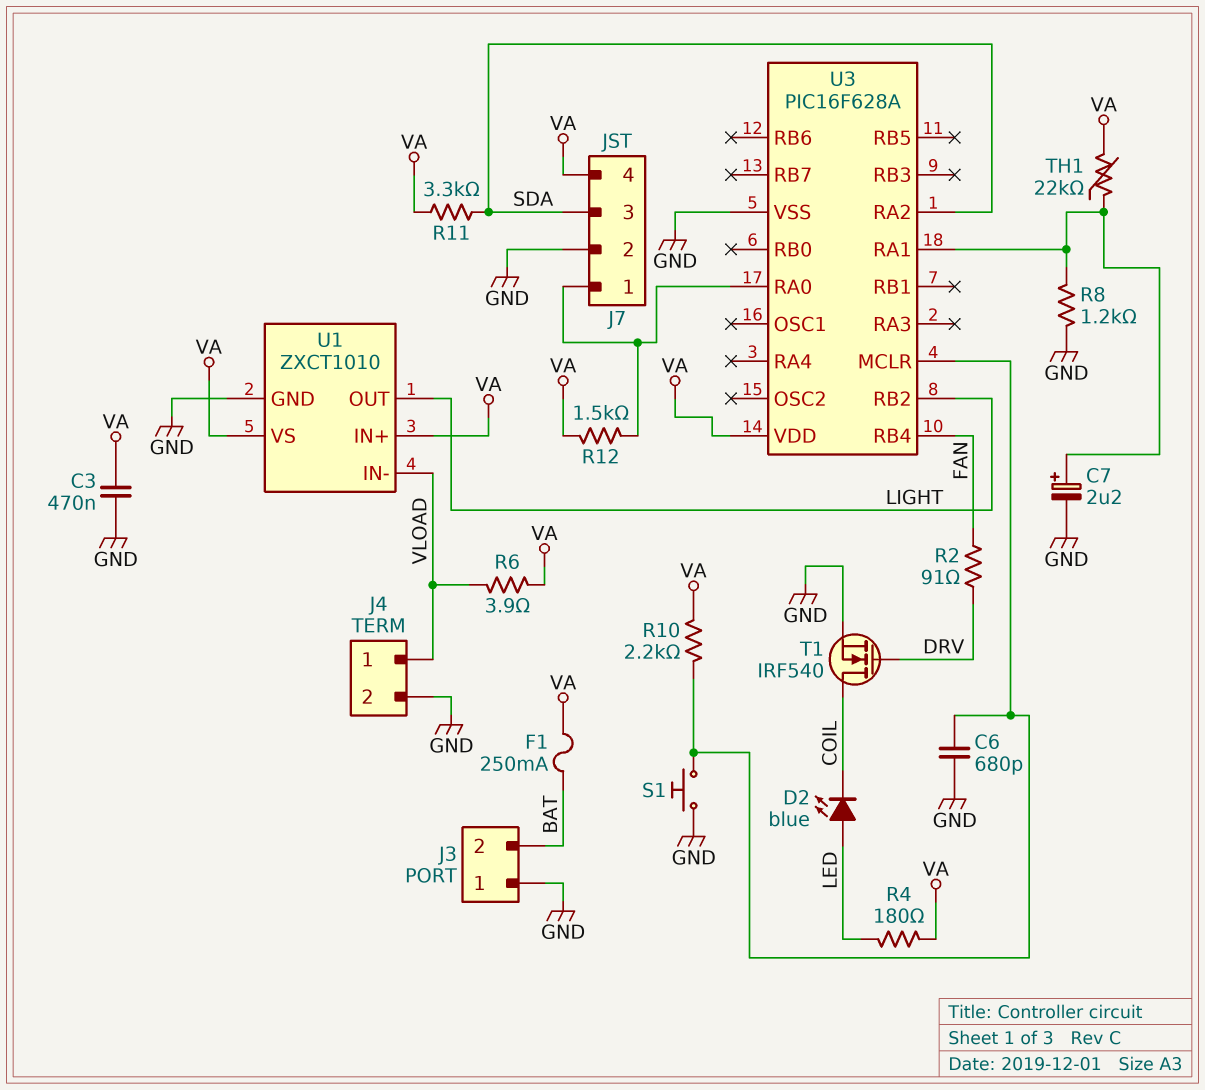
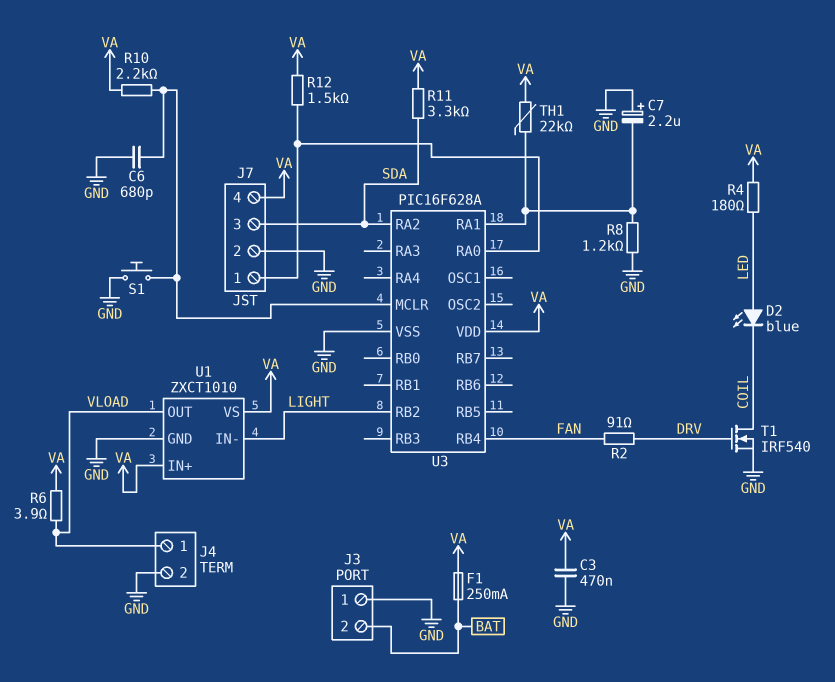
C7: 2.2uF (plus U3/RA1, minus GND) -> 2.2uF (plus GND, minus U3/RA1)
U1 pin IN-: VLOAD -> LIGHT
U1 pin OUT: LIGHT -> VLOAD

